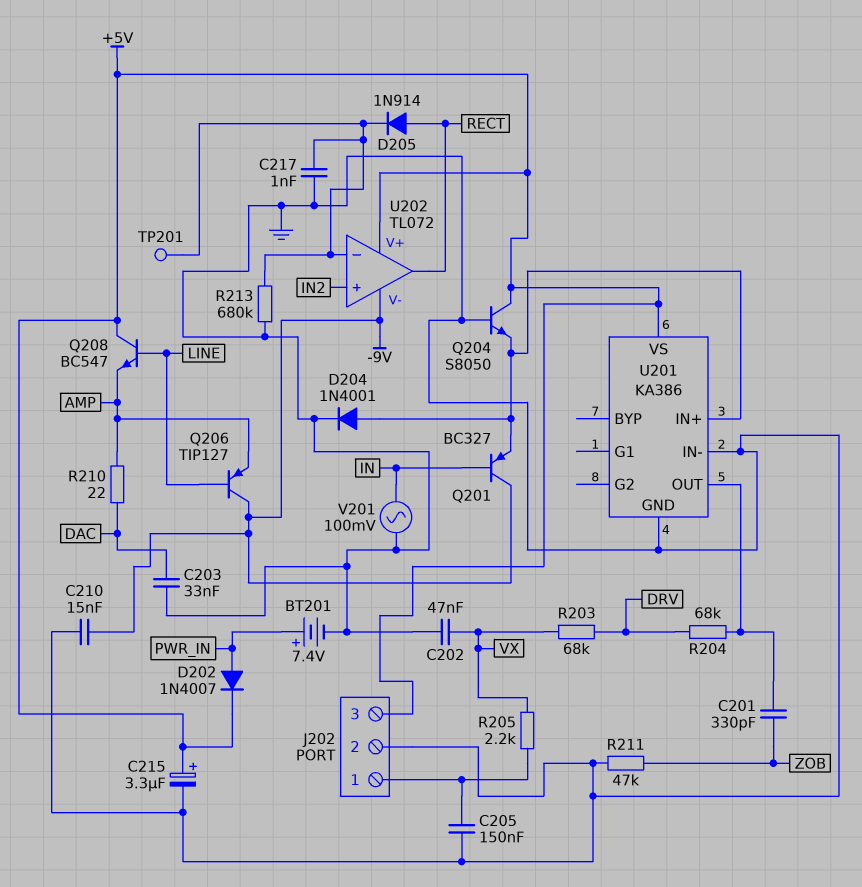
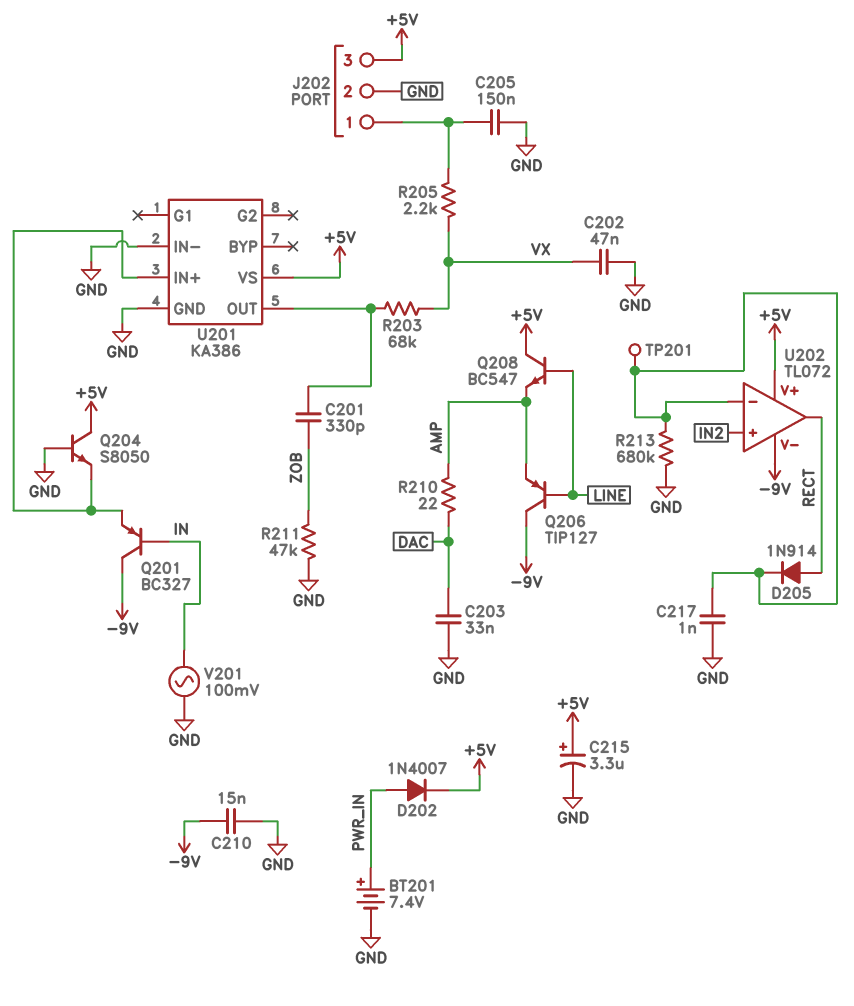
D204: diode 1N4001 (A U201/IN+, K GND) -> none
R203: 68k (DRV, VX) -> 68k (U201/OUT, VX)
R204: 68k (DRV, U201/OUT) -> none

